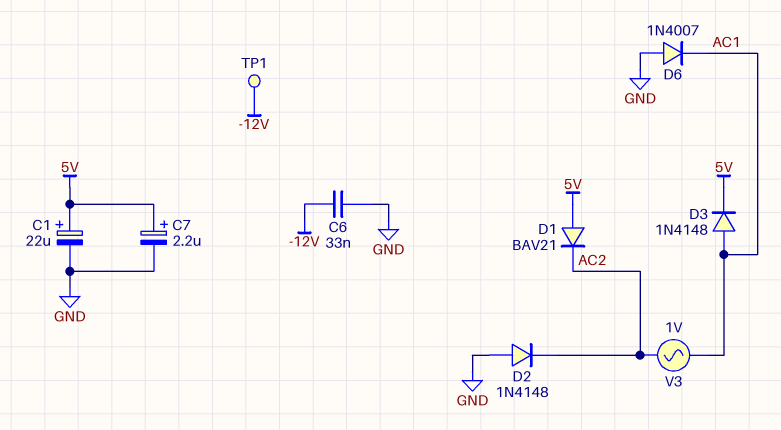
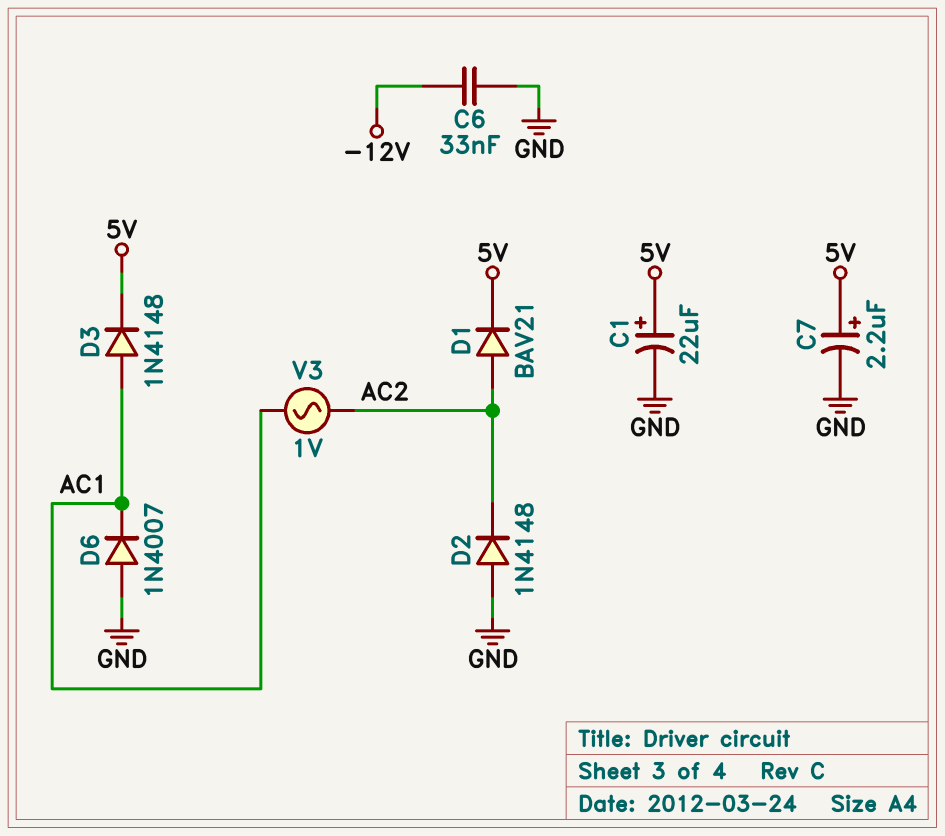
D1: diode BAV21 (A 5V, K AC2) -> diode BAV21 (A AC2, K 5V)
TP1: test point (-12V) -> none

